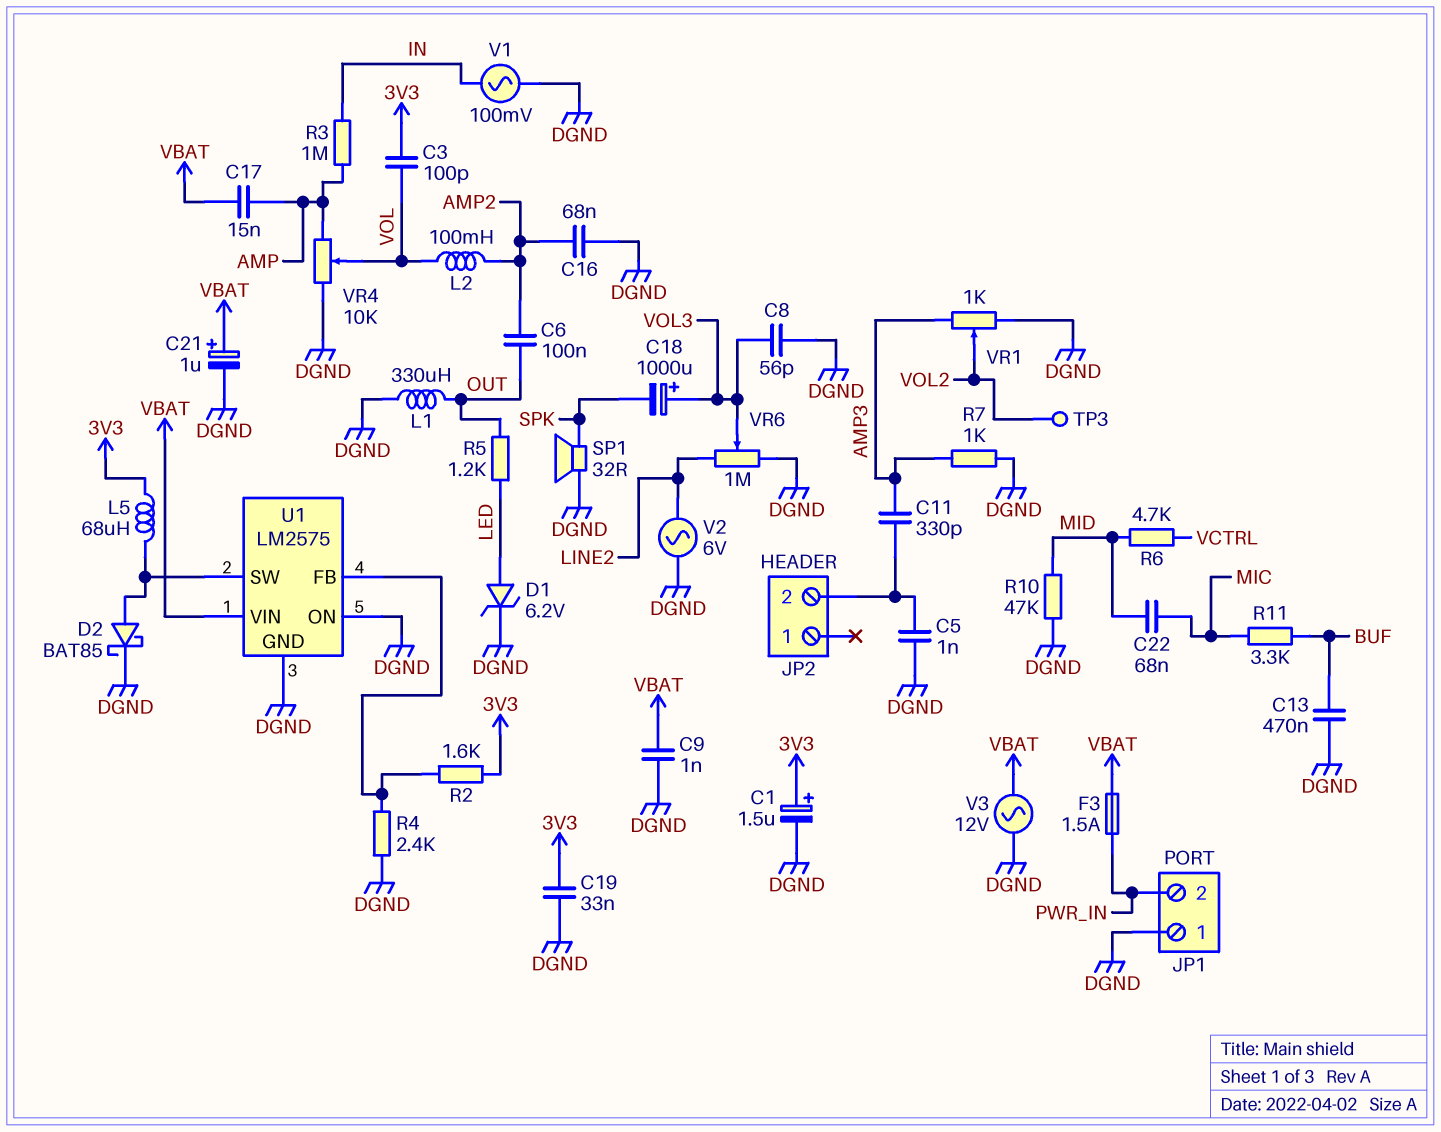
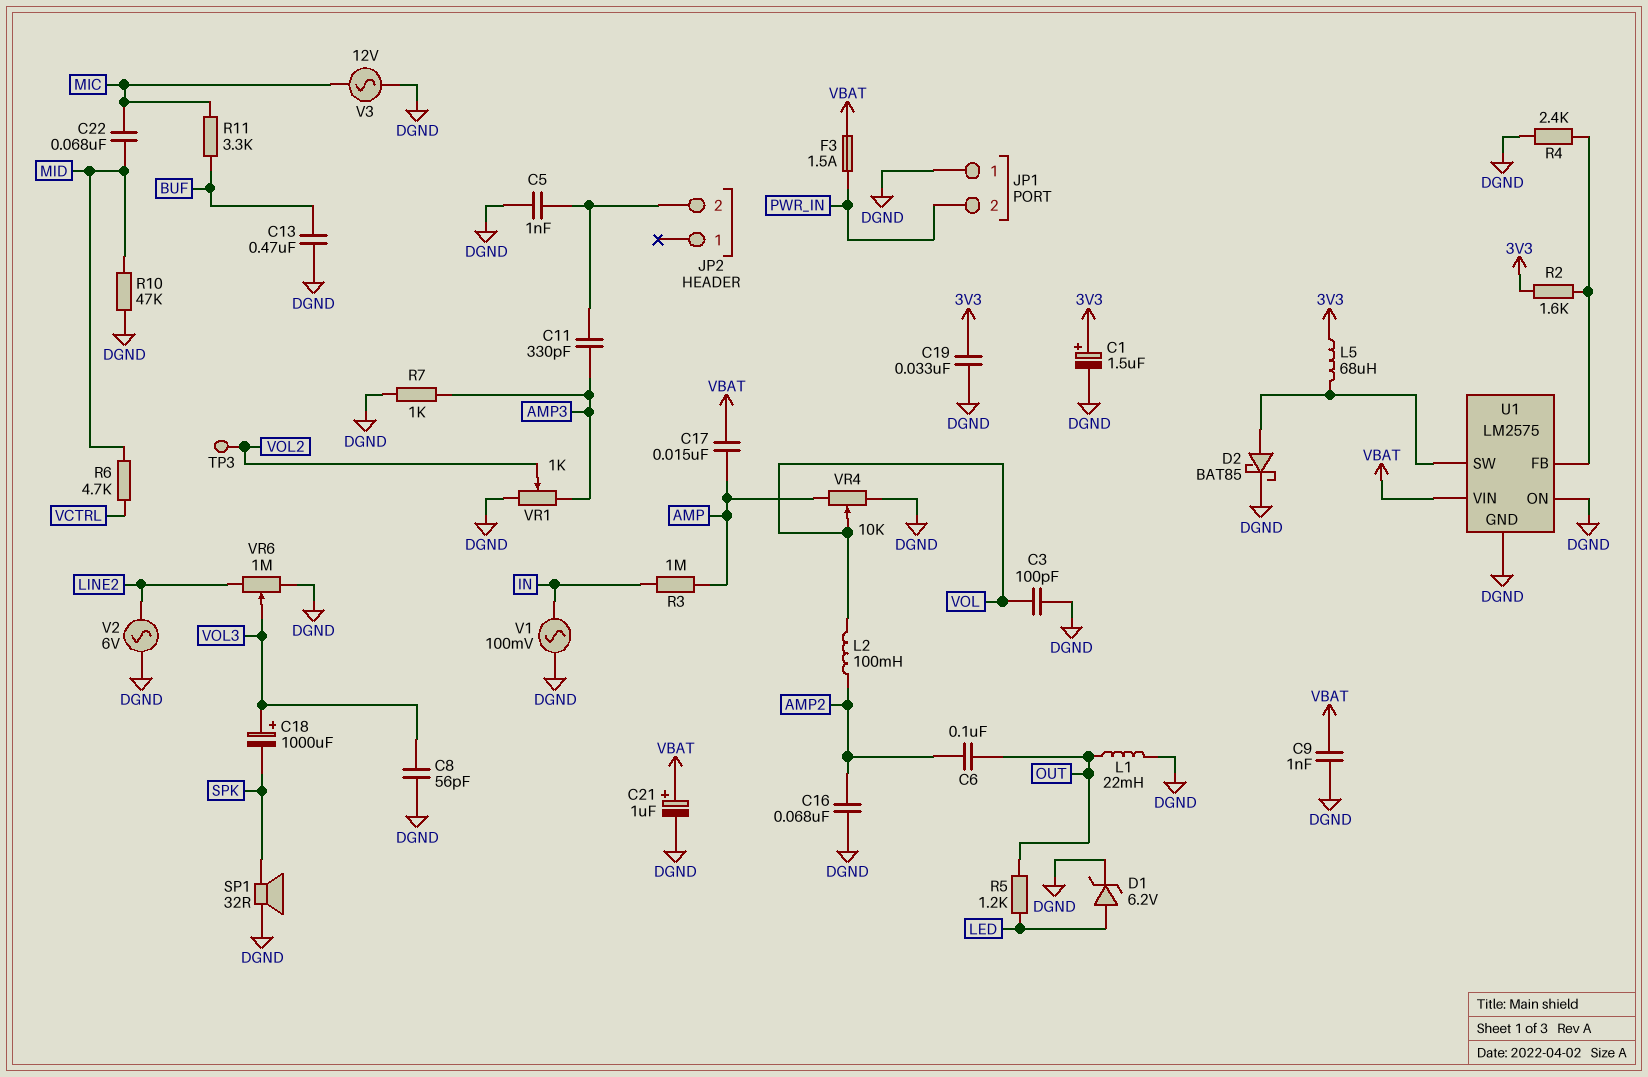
C3: 100pF (3V3, VOL) -> 100pF (DGND, VOL)
L1: 330uH (DGND, OUT) -> 22mH (DGND, OUT)
V3: AC 12V (DGND, VBAT) -> AC 12V (DGND, MIC)

